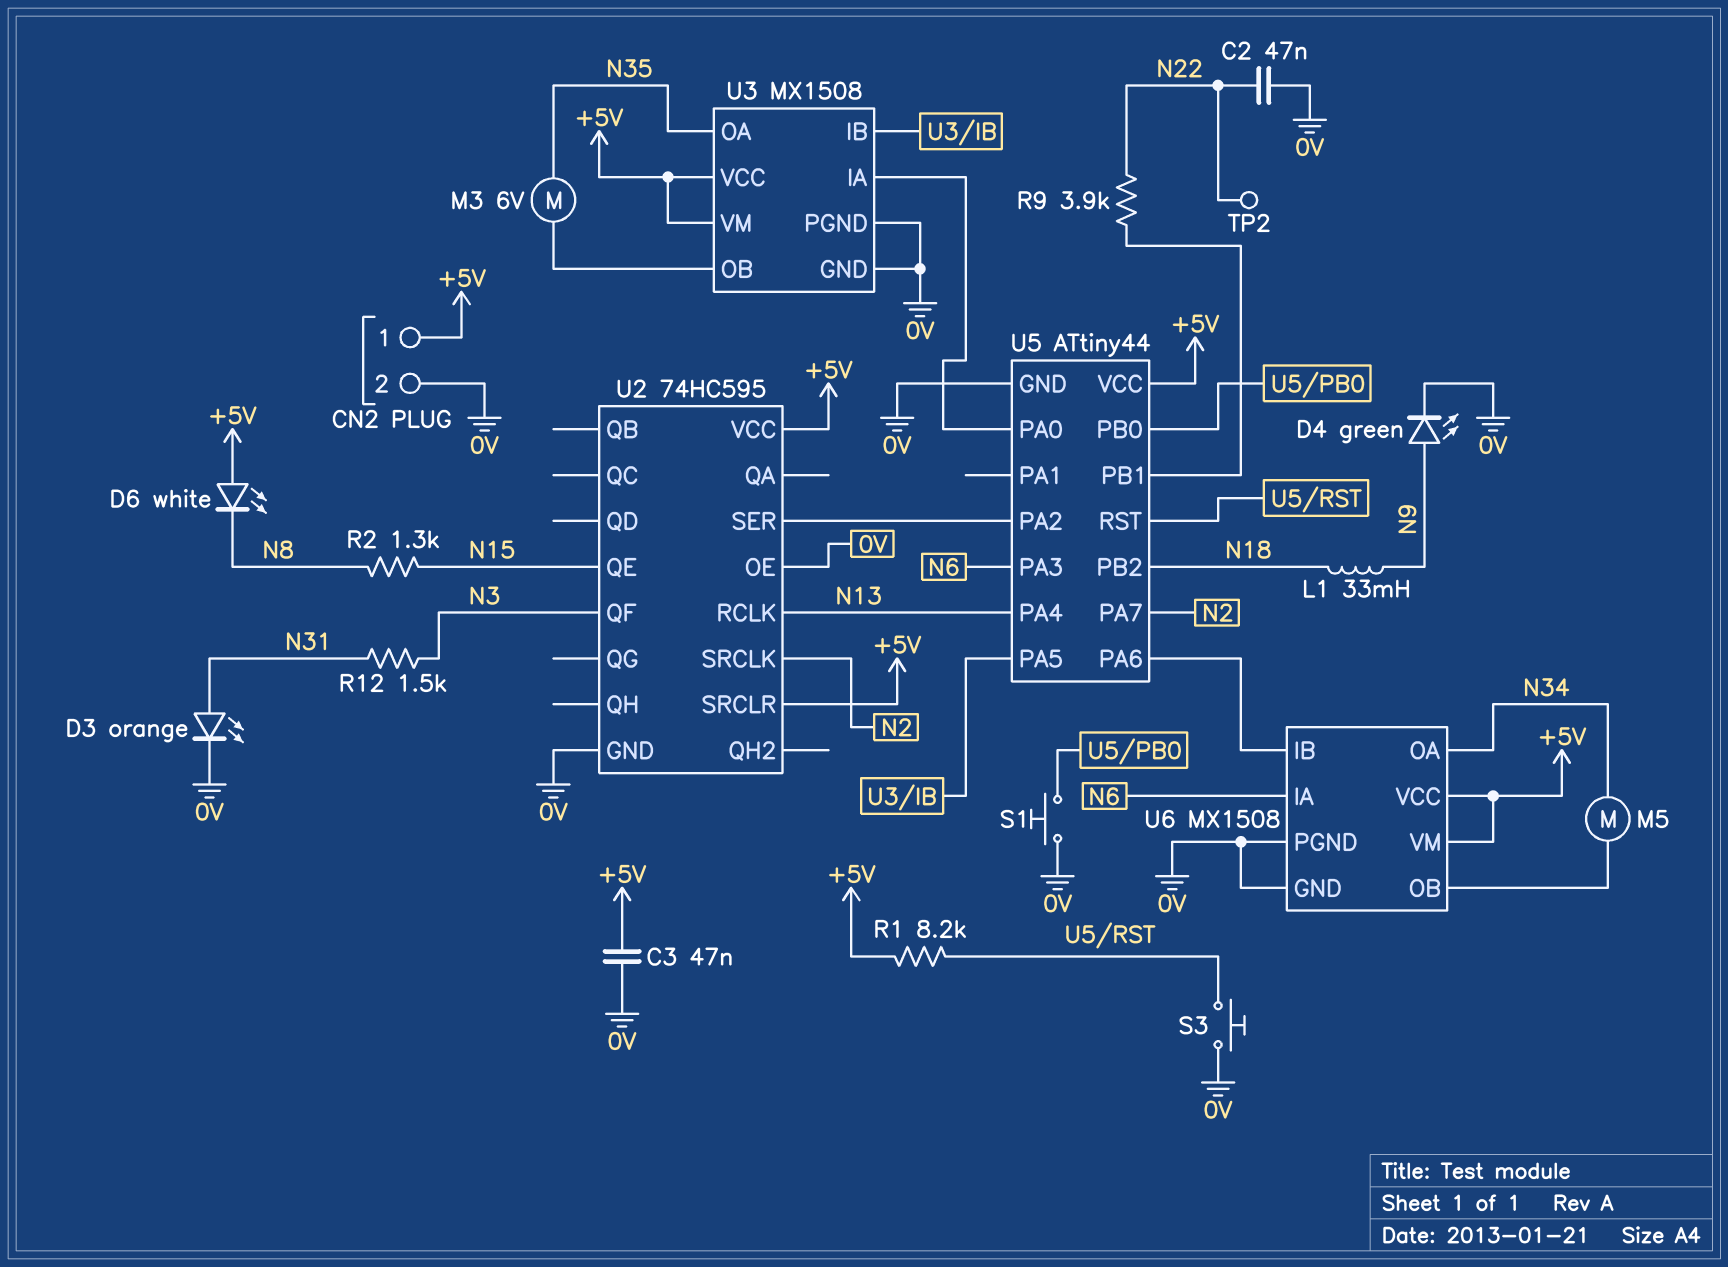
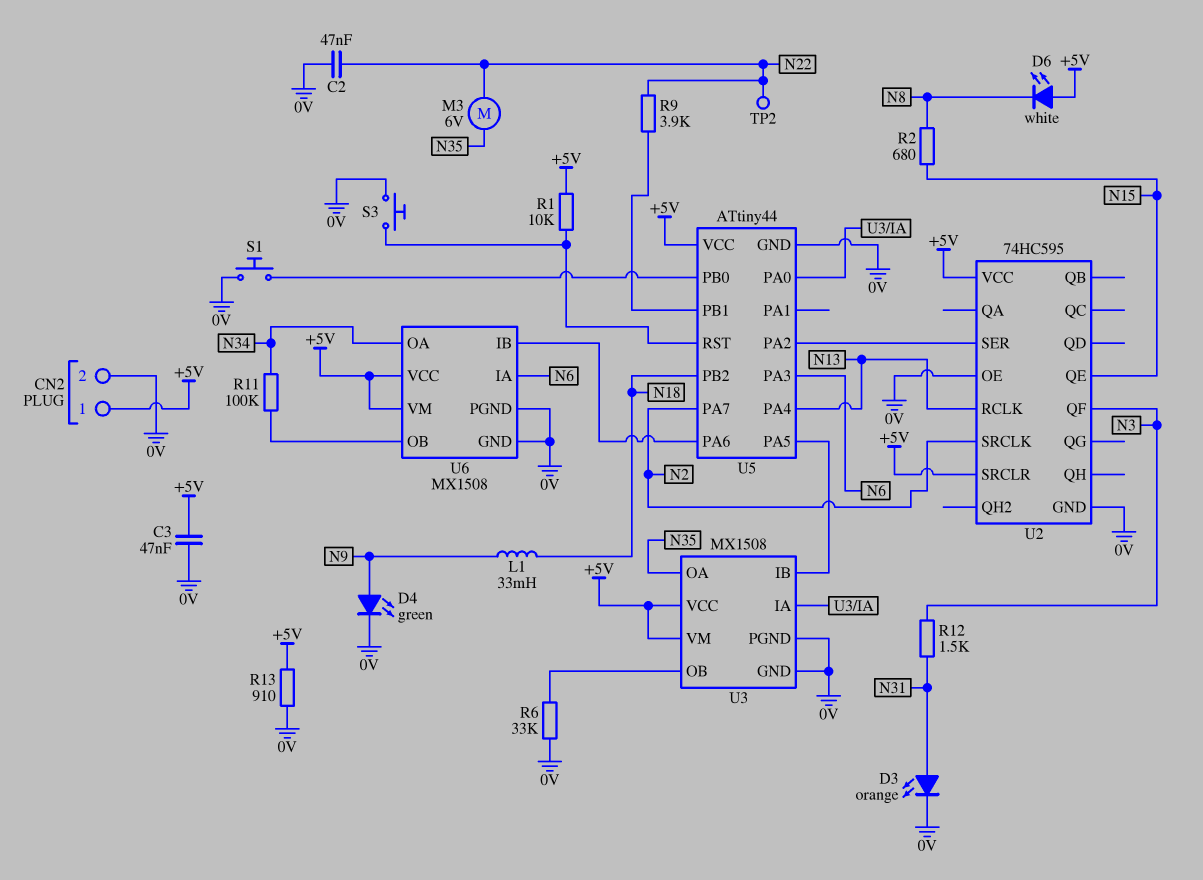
M3: motor 6V (N35, U3/OB) -> motor 6V (N22, N35)
M5: motor (N34, U6/OB) -> none
R1: 8.2k (+5V, U5/RST) -> 10k (+5V, U5/RST)
R2: 1.3k (N8, N15) -> 680 (N8, N15)
R6: none -> 33k (0V, U3/OB)
R11: none -> 100k (N34, U6/OB)
R13: none -> 910 (+5V, 0V)

